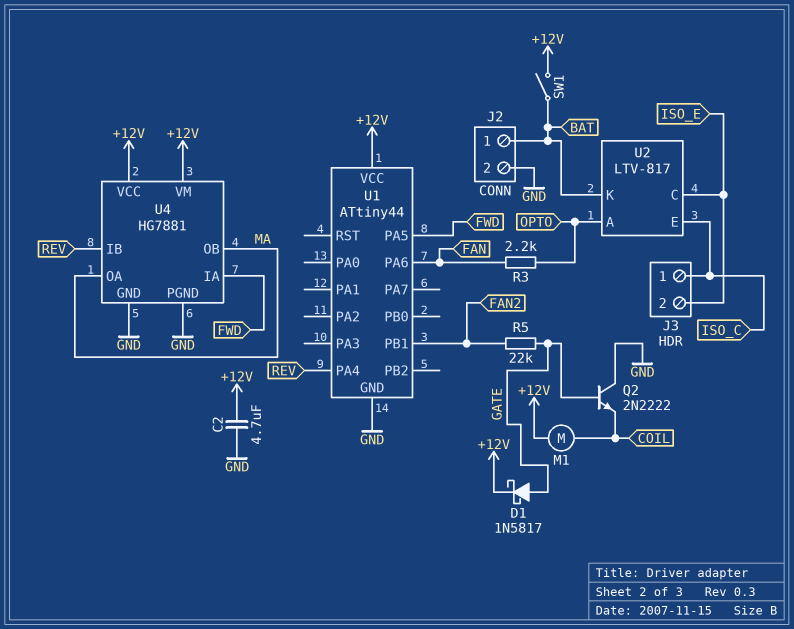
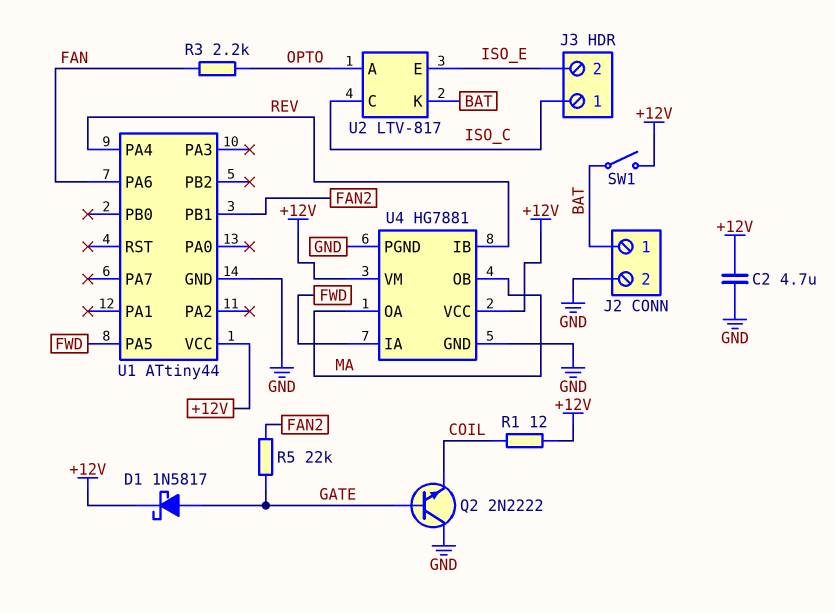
M1: motor (+12V, COIL) -> none
R1: none -> 12 (+12V, COIL)
U2 pin C: ISO_E -> ISO_C
U2 pin E: ISO_C -> ISO_E

